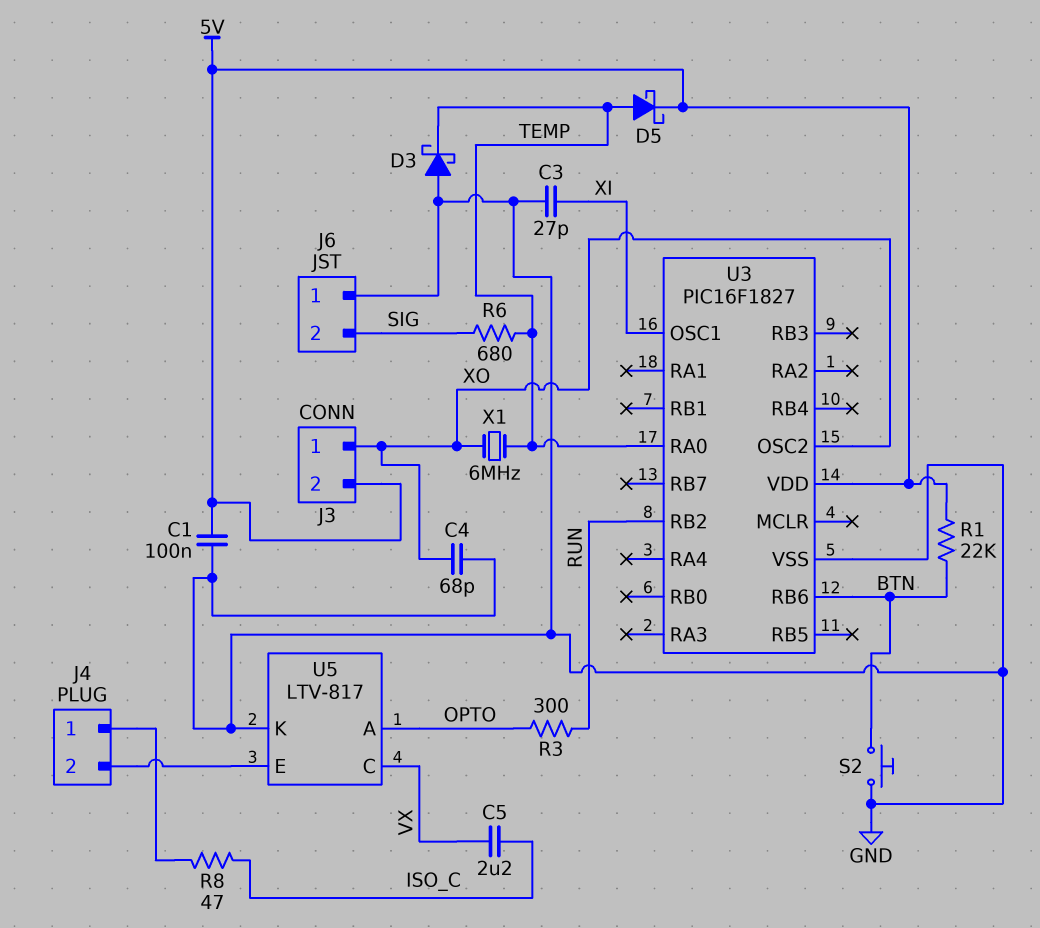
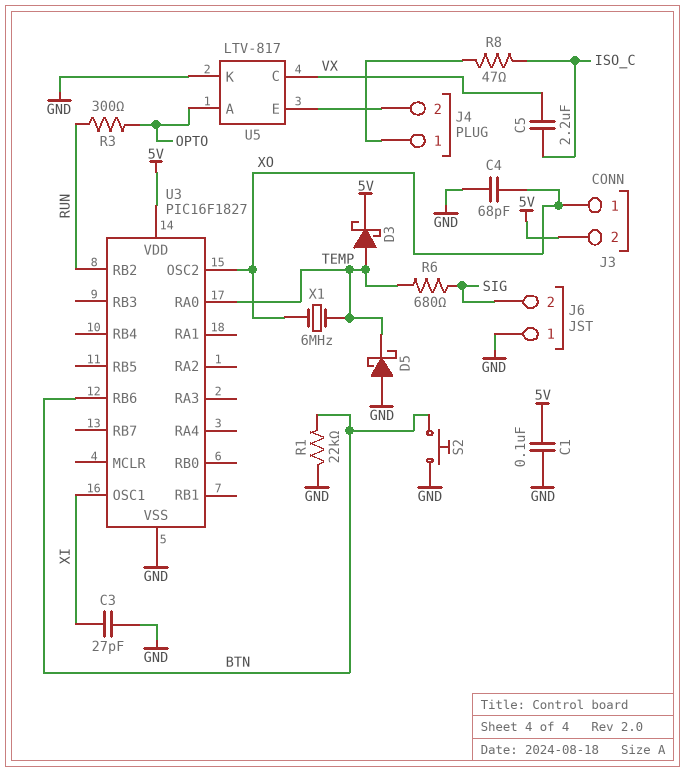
D3: schottky (A GND, K TEMP) -> schottky (A TEMP, K 5V)
D5: schottky (A TEMP, K 5V) -> schottky (A GND, K TEMP)
R1: 22k (5V, BTN) -> 22k (BTN, GND)

